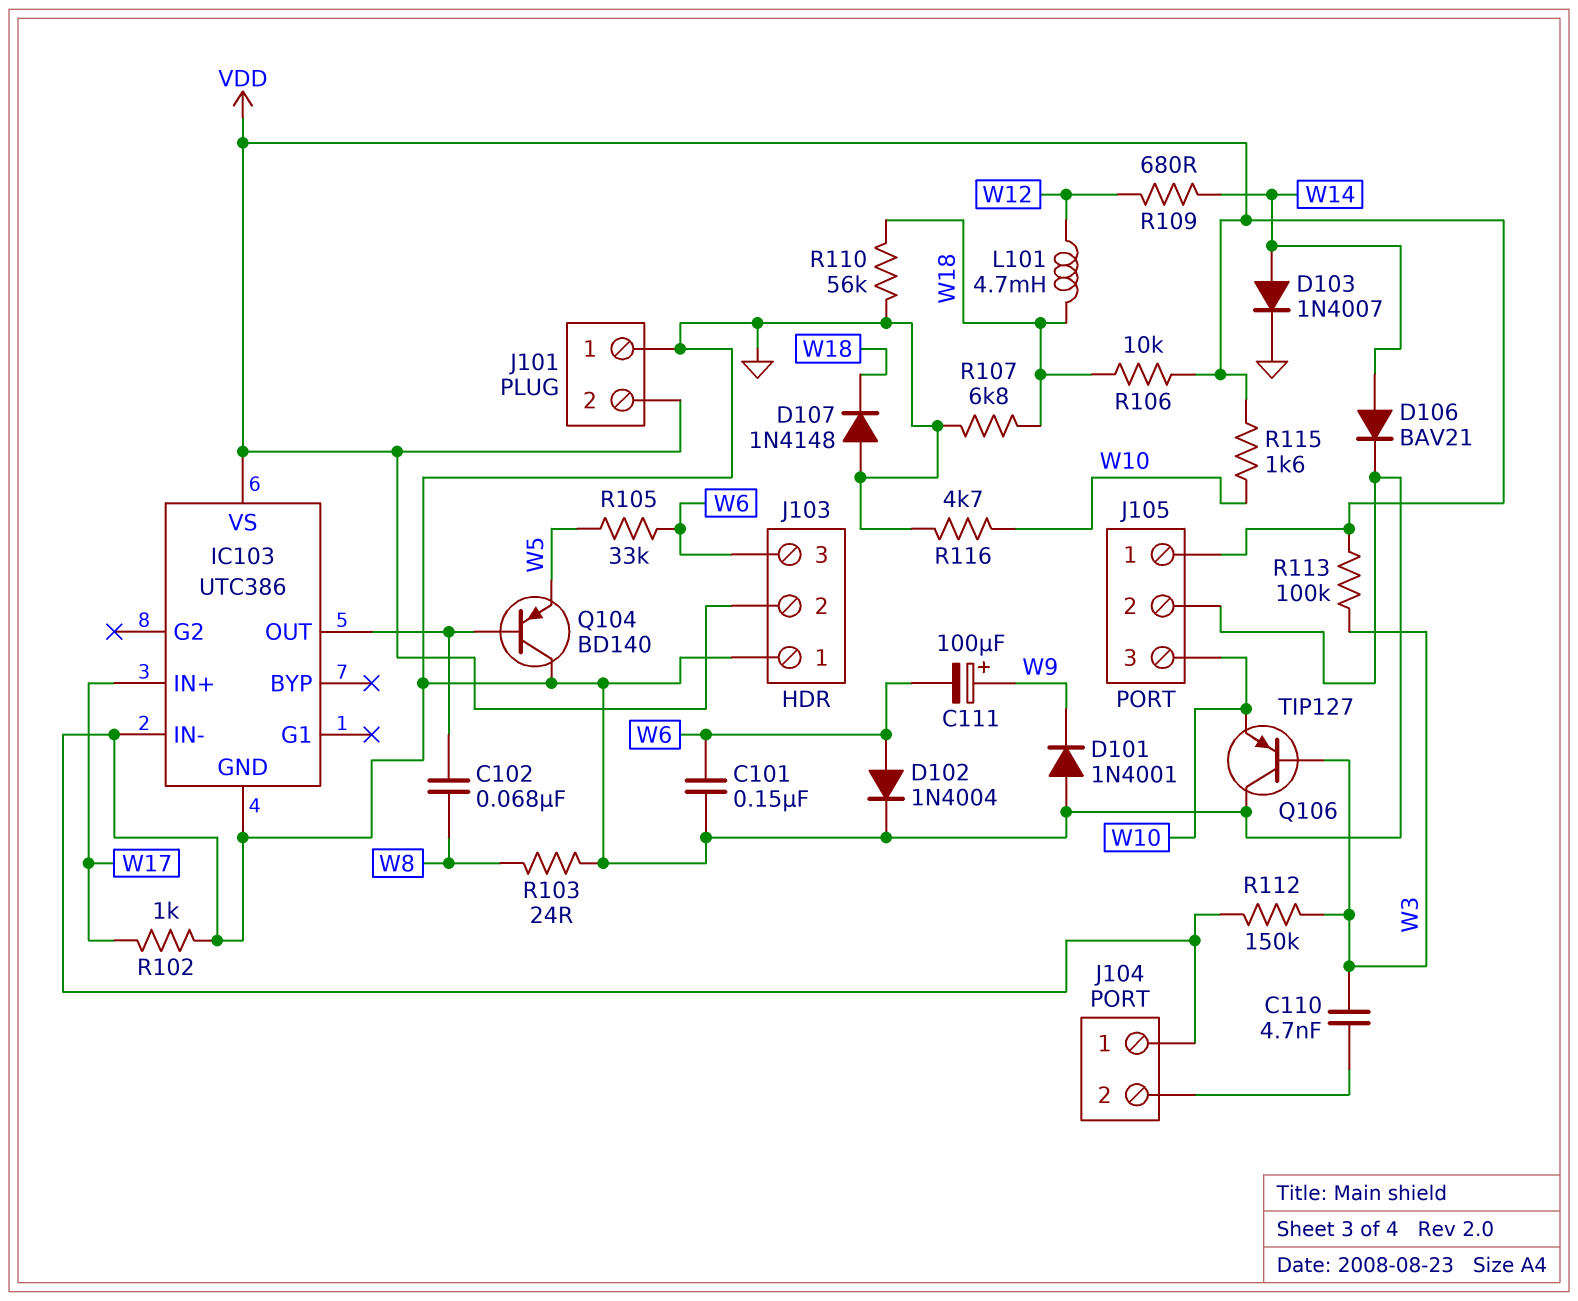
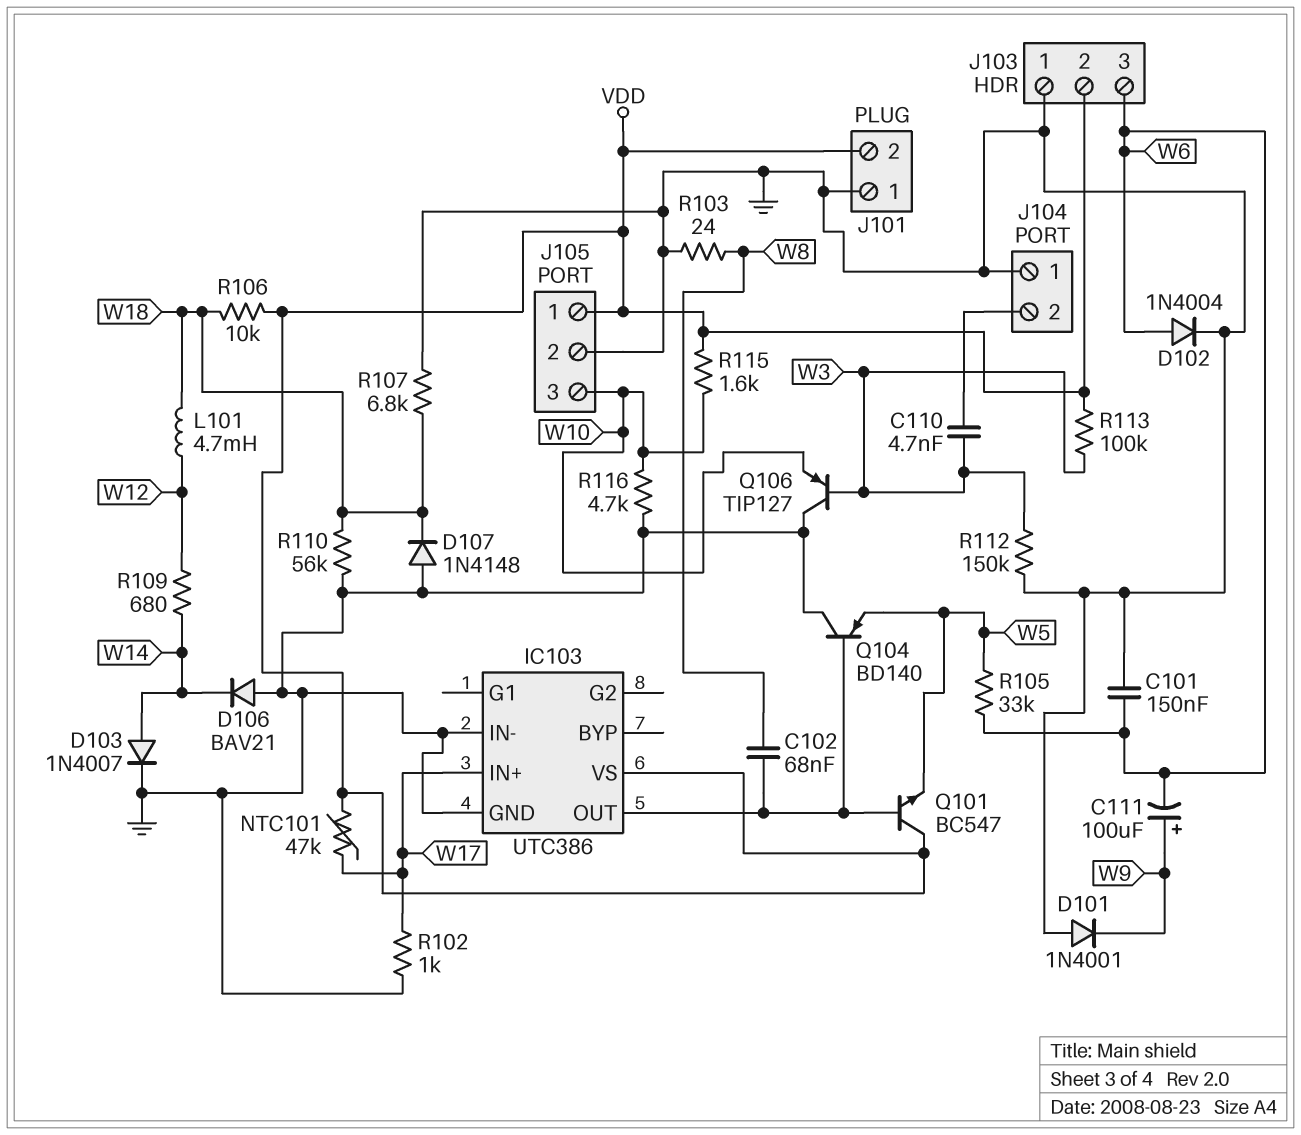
D106: diode BAV21 (A W14, K GND) -> diode BAV21 (A GND, K W14)
NTC101: none -> 47k (VDD, W17)
Q101: none -> NPN BC547 (B IC103/OUT, C VDD, E W5)

